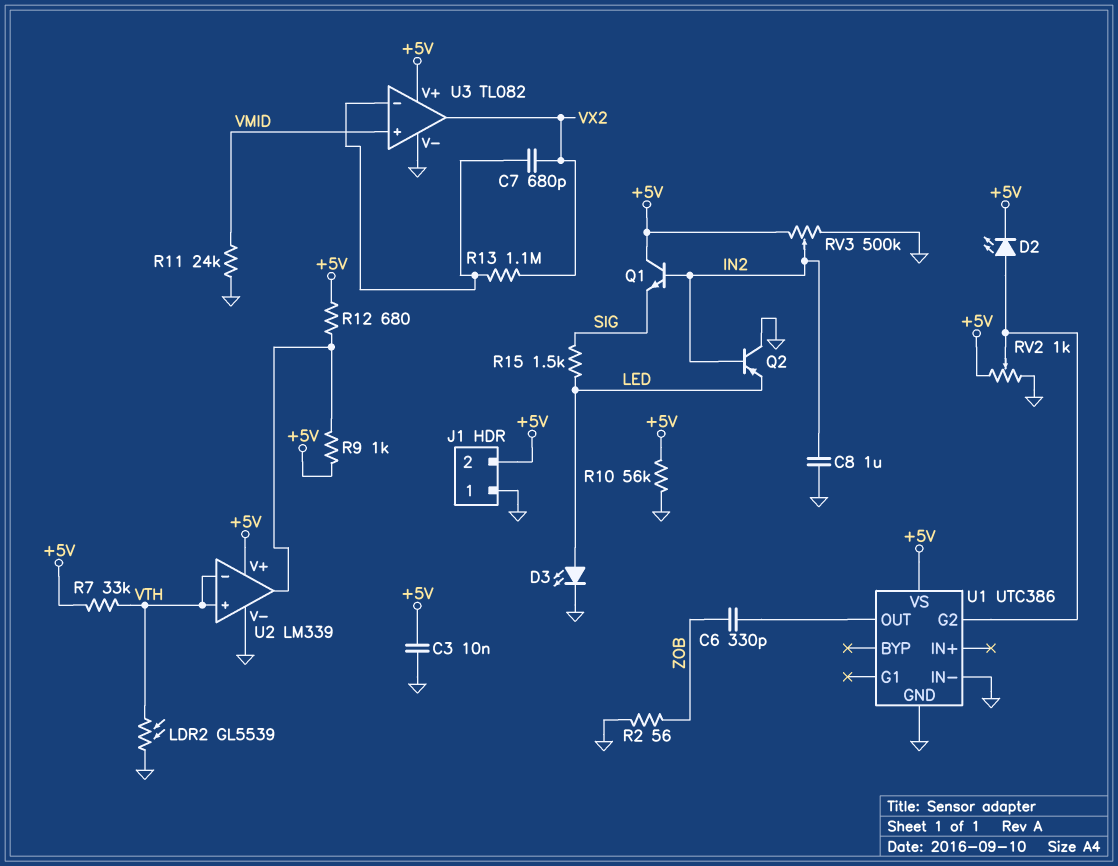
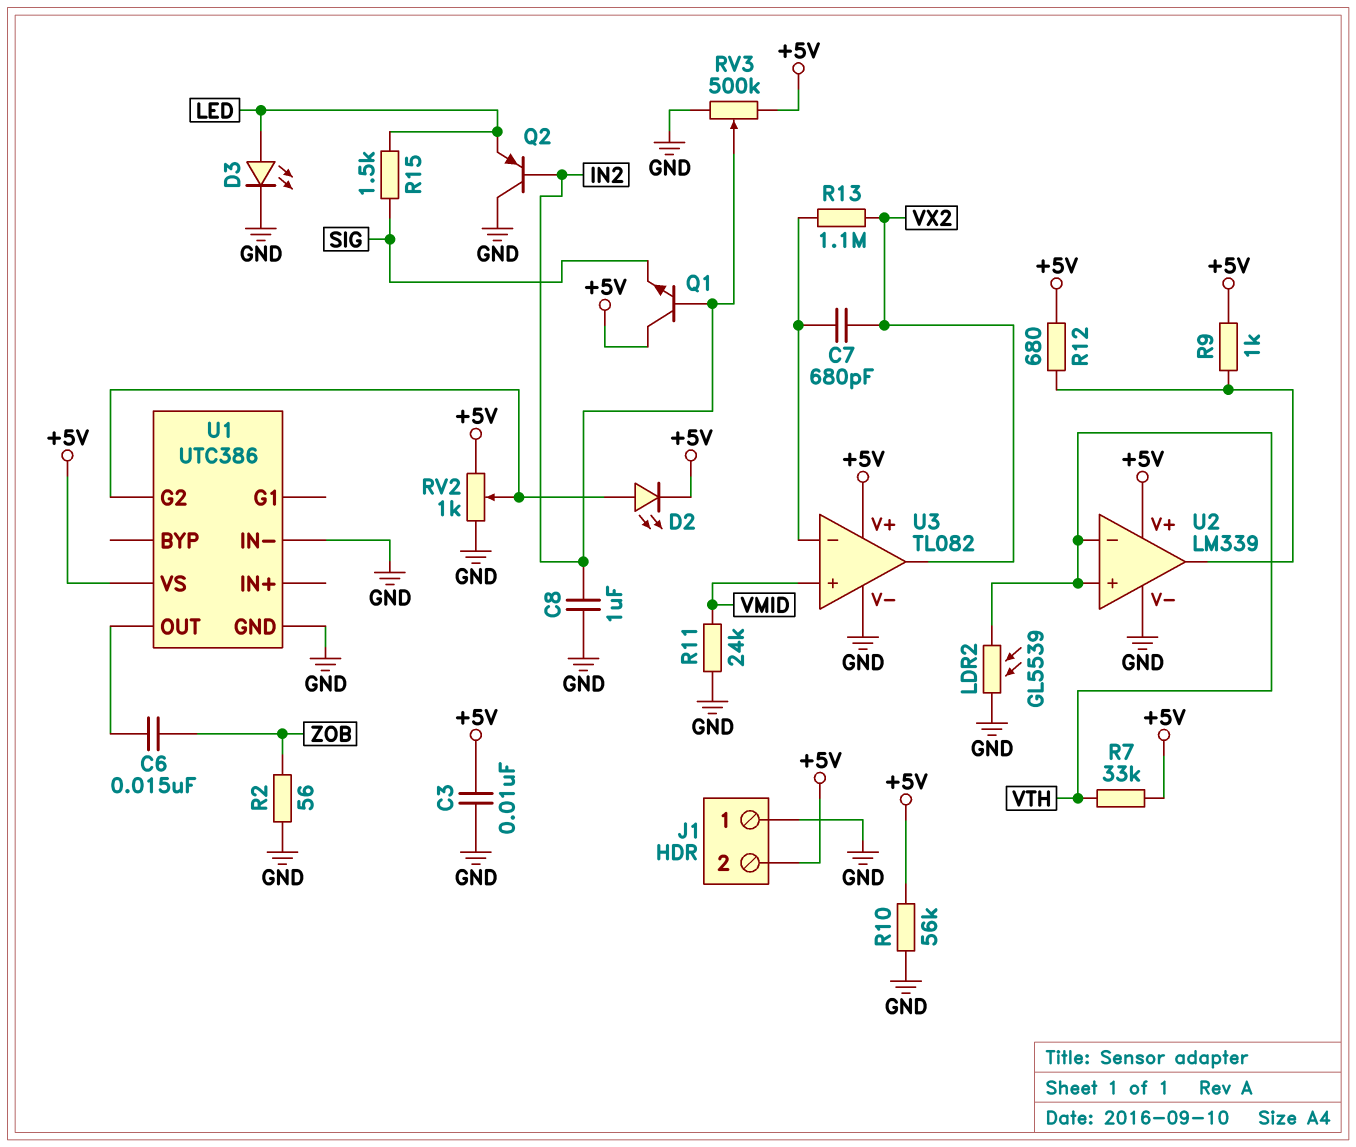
C6: 330pF (U1/OUT, ZOB) -> 15nF (U1/OUT, ZOB)

